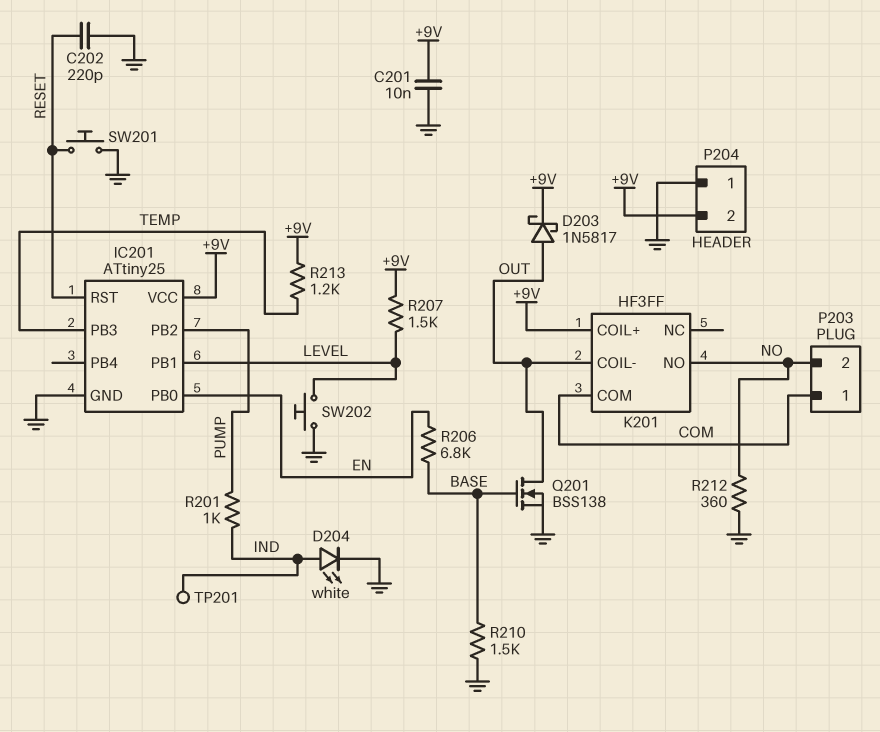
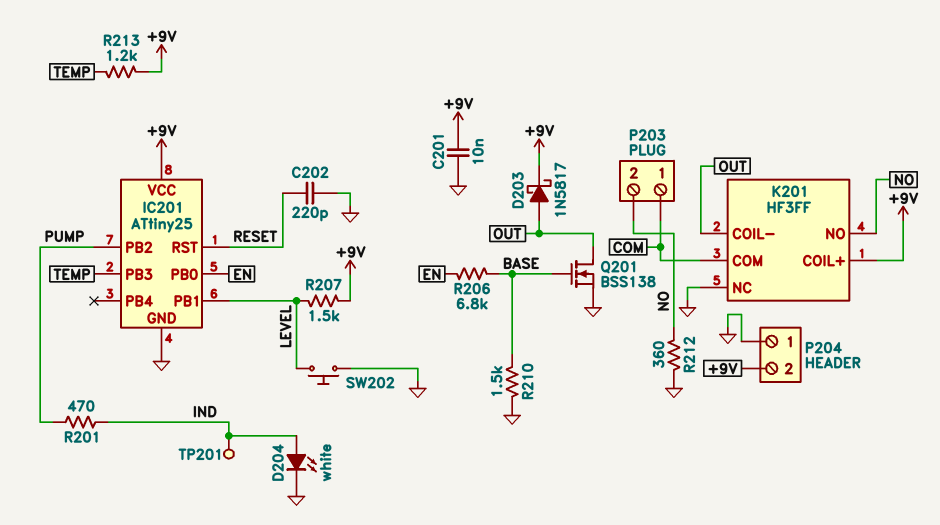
K201 pin NC: none -> GND
R201: 1k (IND, PUMP) -> 470 (IND, PUMP)
SW201: button (GND, RESET) -> none

